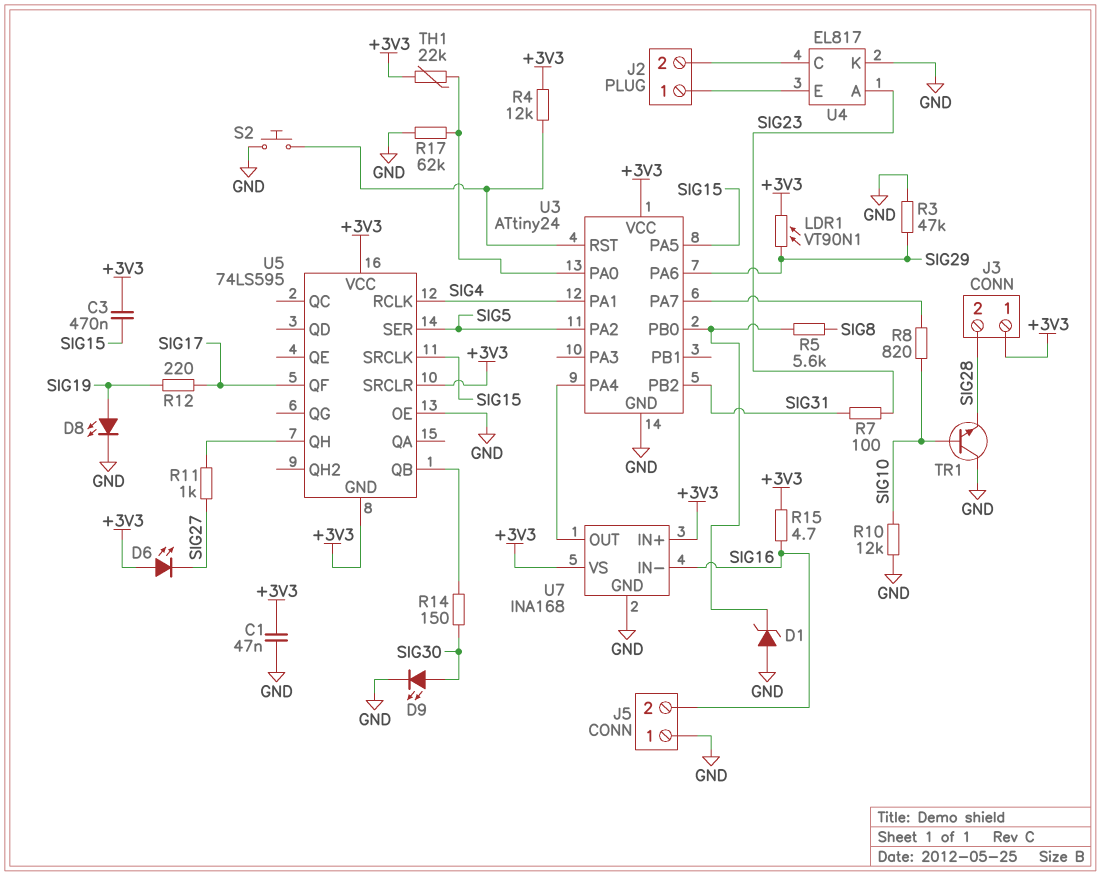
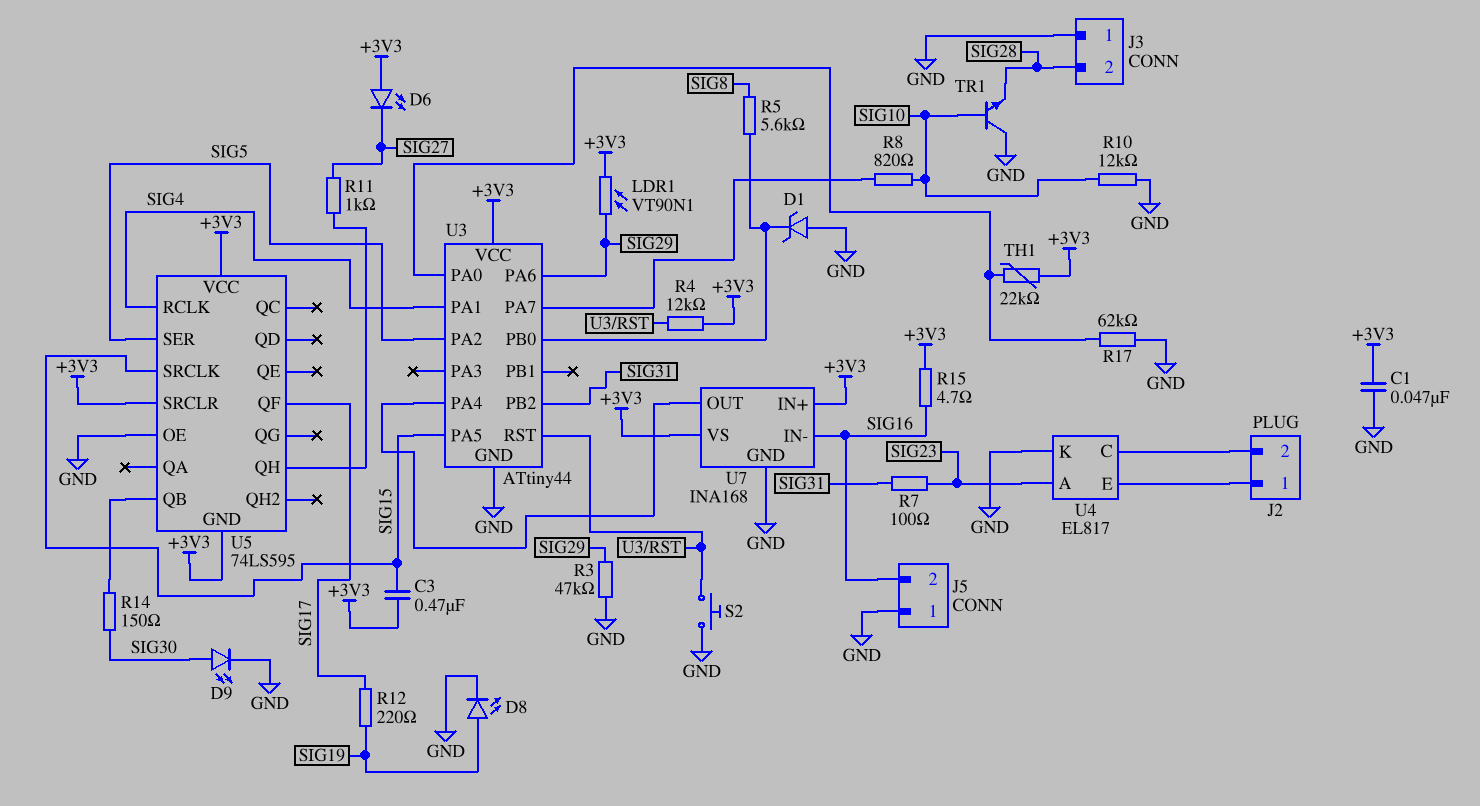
J3 pin 1: +3V3 -> GND
U3: ATtiny24 -> ATtiny44

